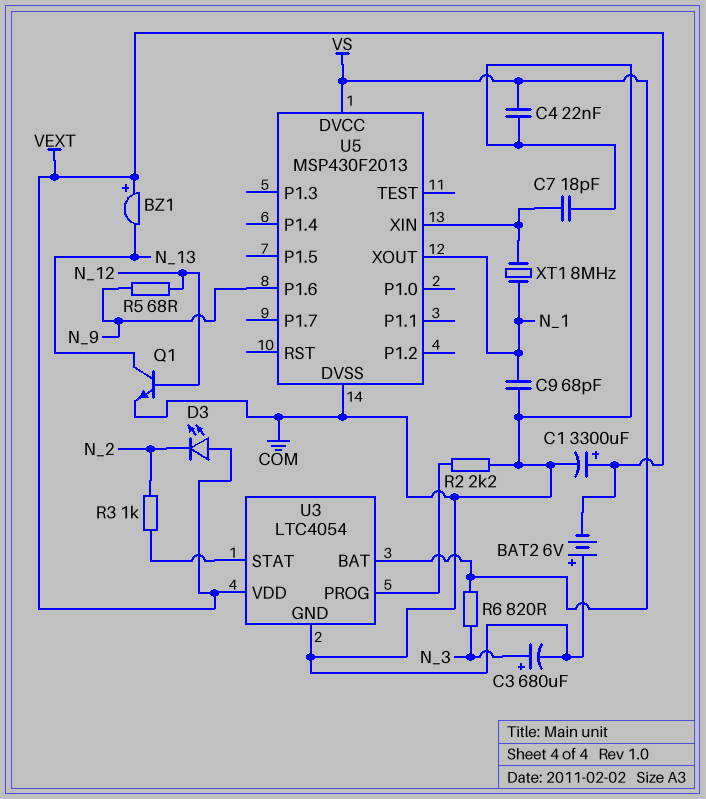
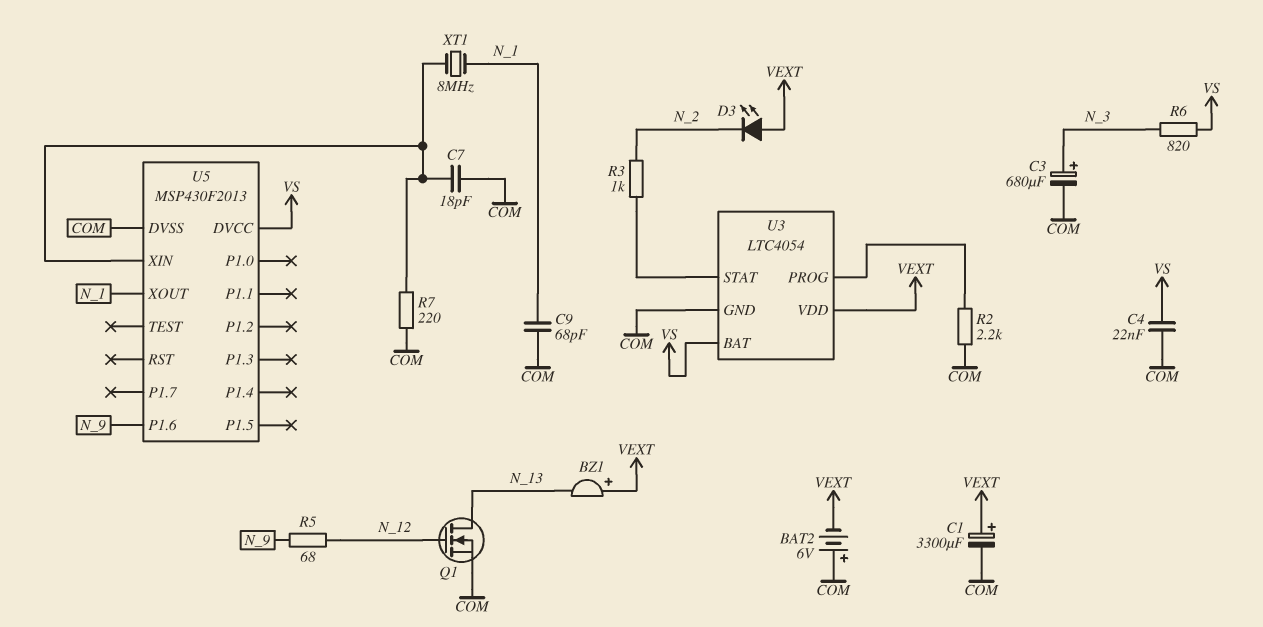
Q1: NPN (B N_12, C N_13, E COM) -> NMOS (G N_12, D N_13, S COM)
R7: none -> 220 (COM, U5/XIN)

